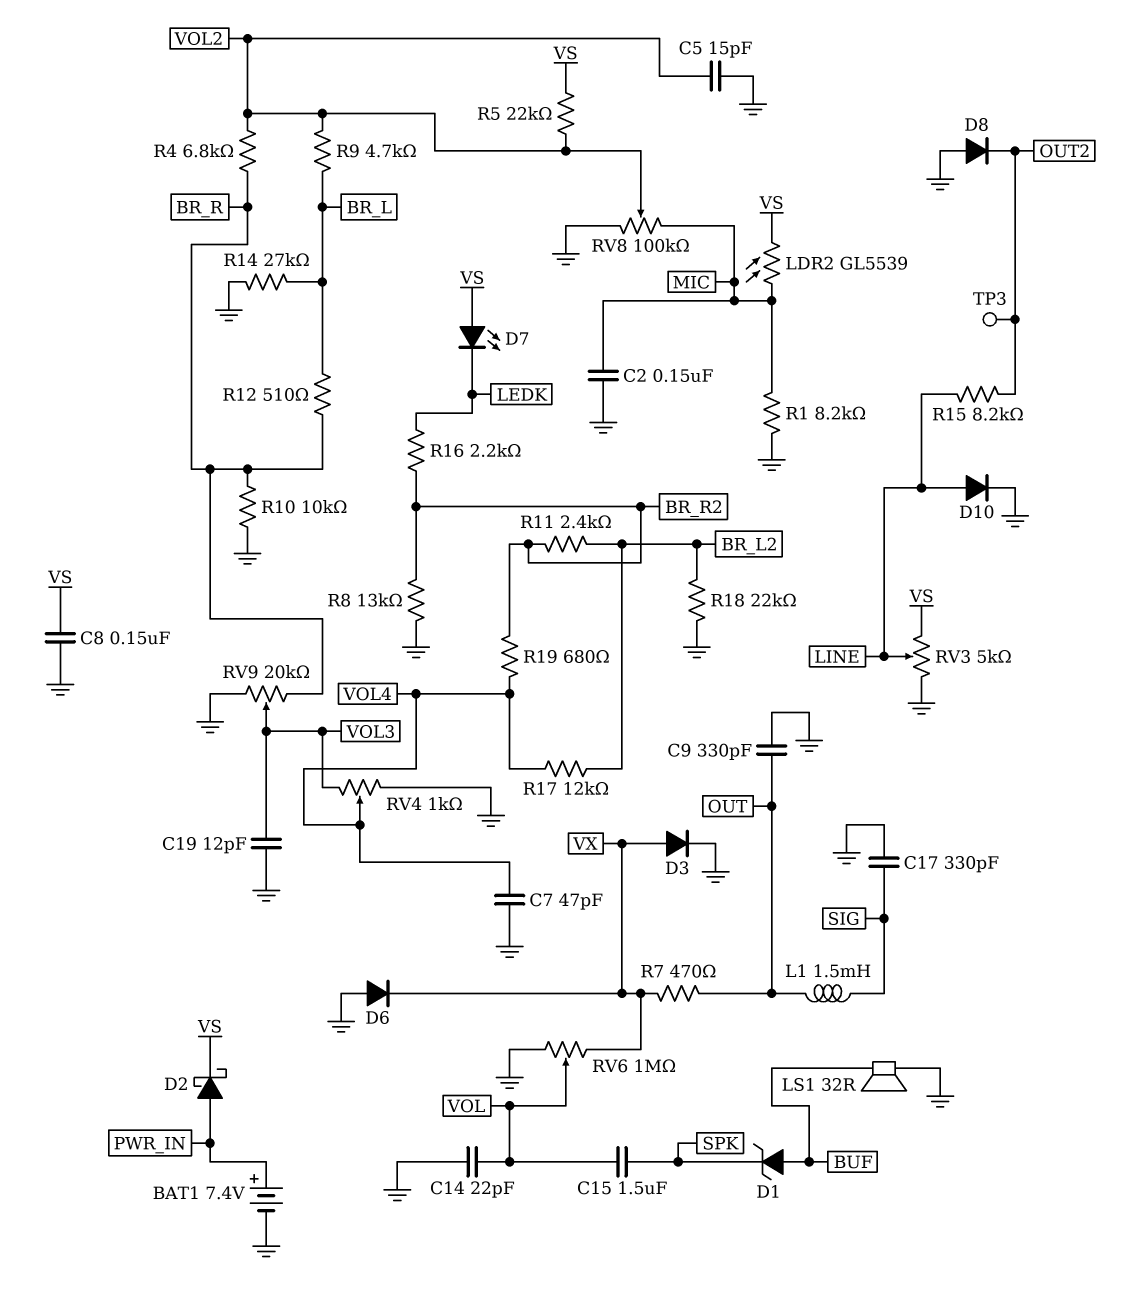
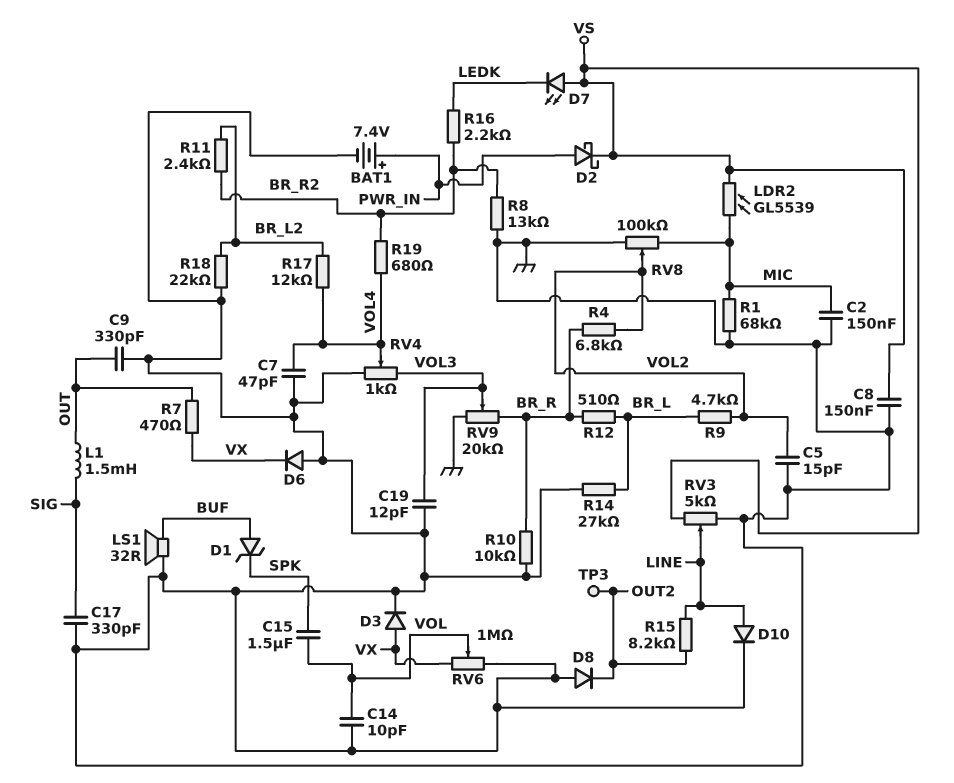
C14: 22pF (GND, VOL) -> 10pF (GND, VOL)
R1: 8.2k (GND, MIC) -> 68k (GND, MIC)
R5: 22k (VOL2, VS) -> none

